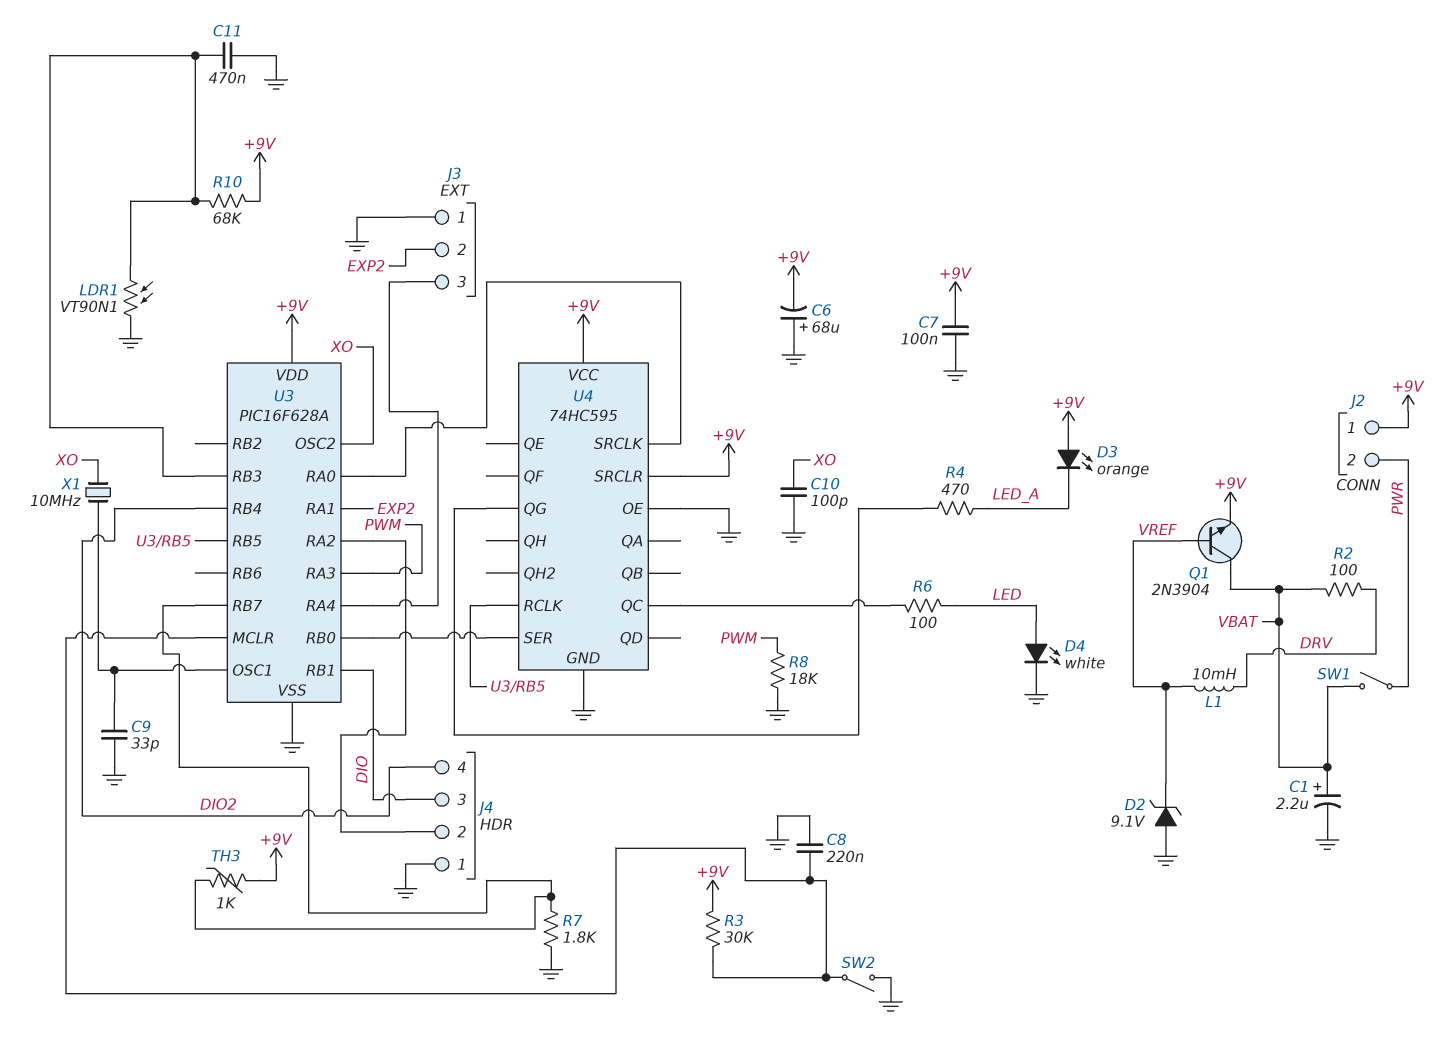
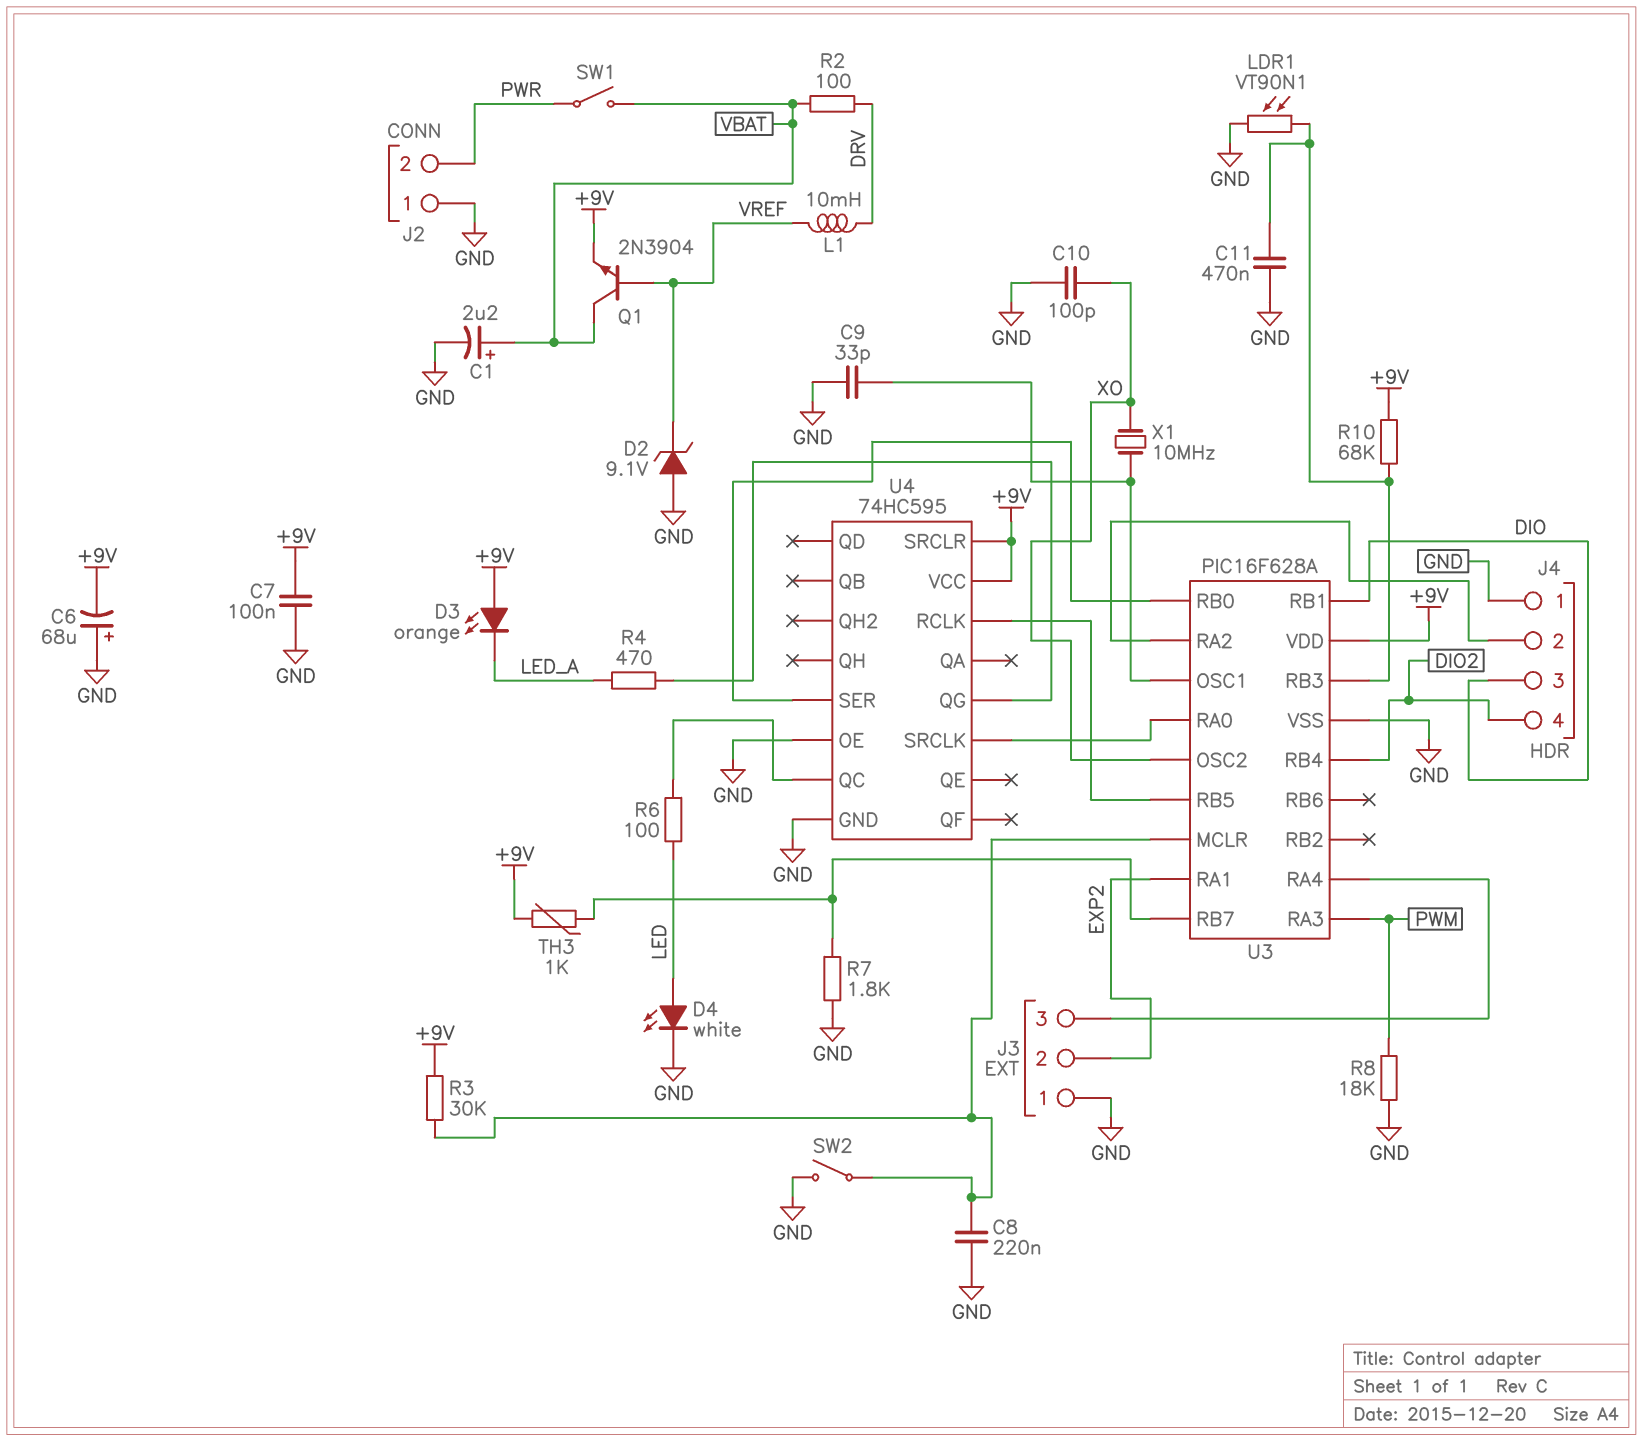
J2 pin 1: +9V -> GND

